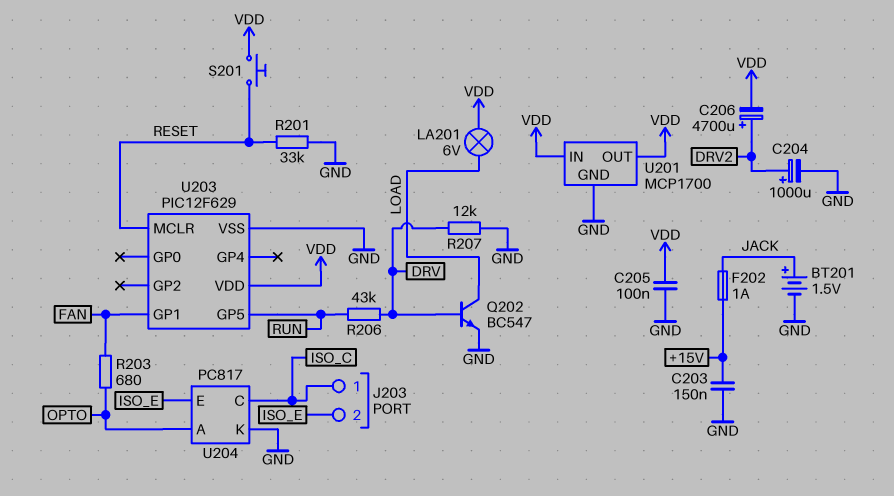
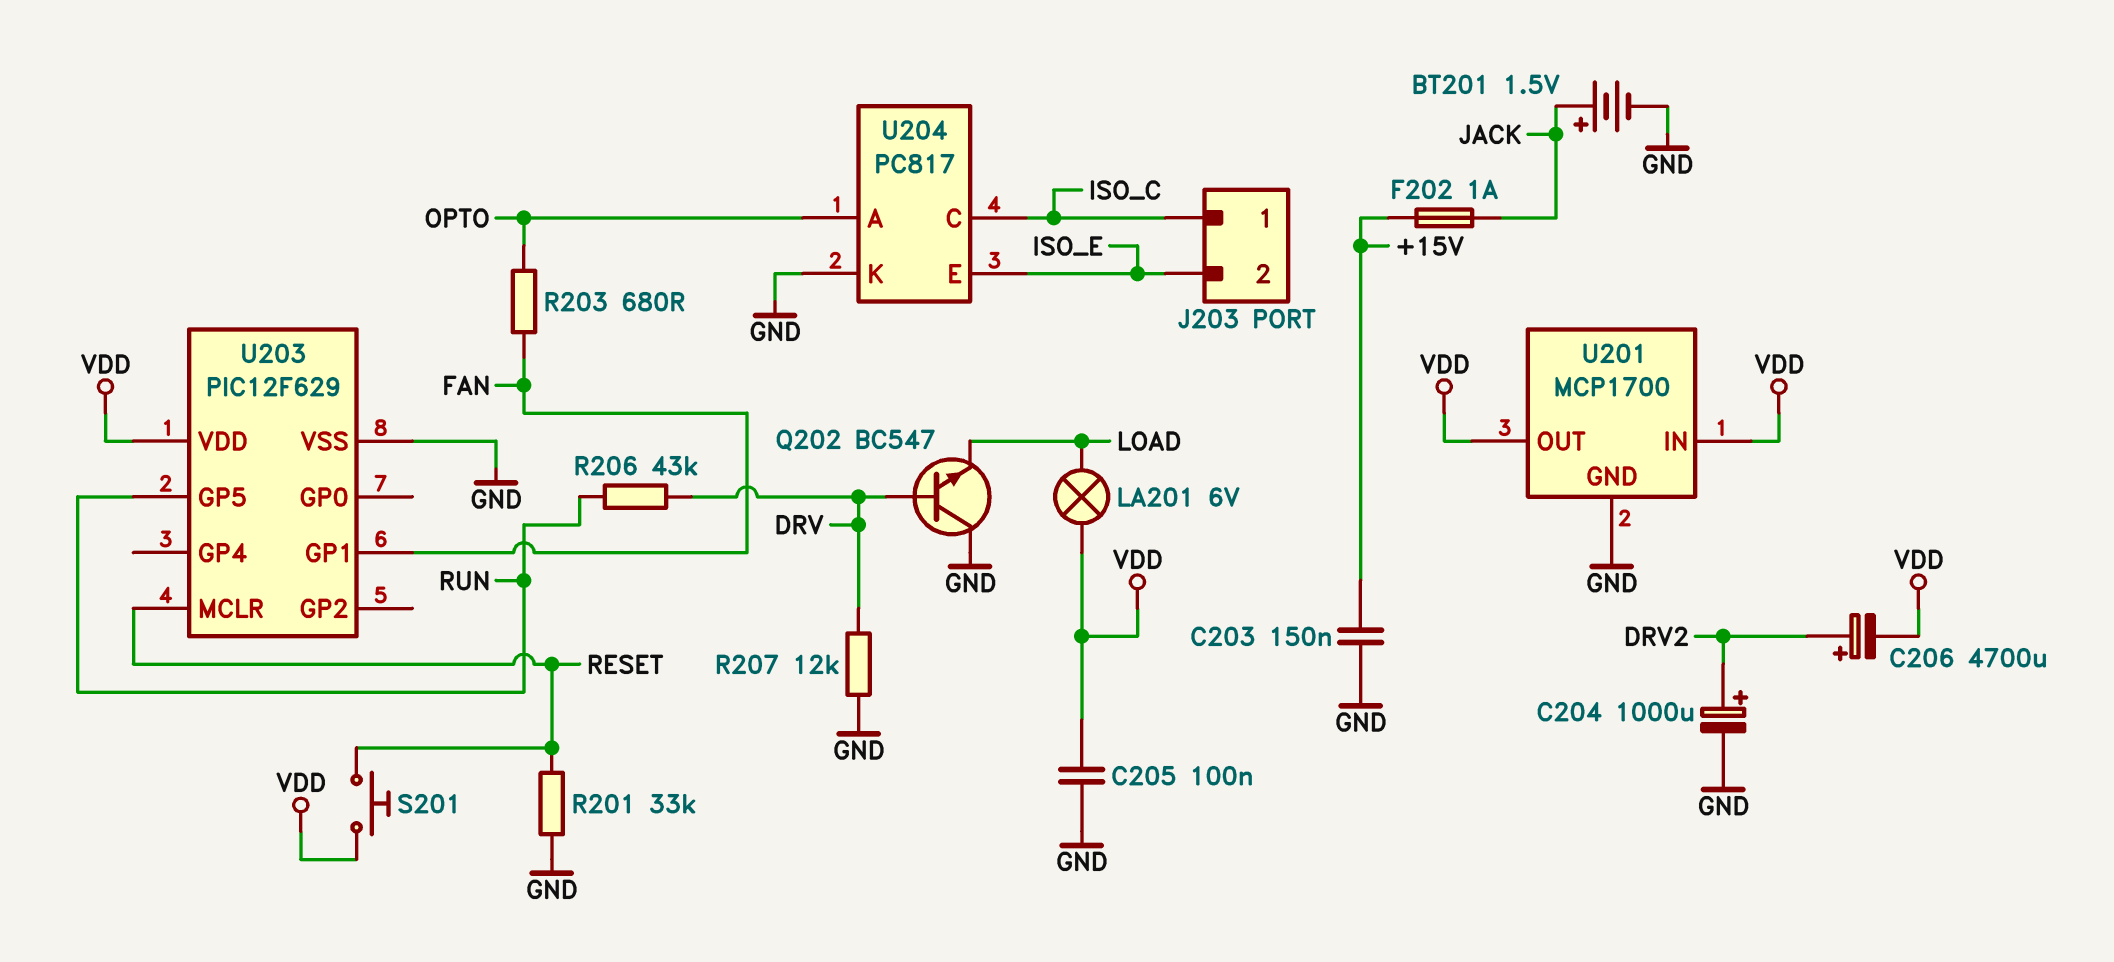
Q202: NPN BC547 (B DRV, C LOAD, E GND) -> NPN BC547 (B DRV, C GND, E LOAD)

